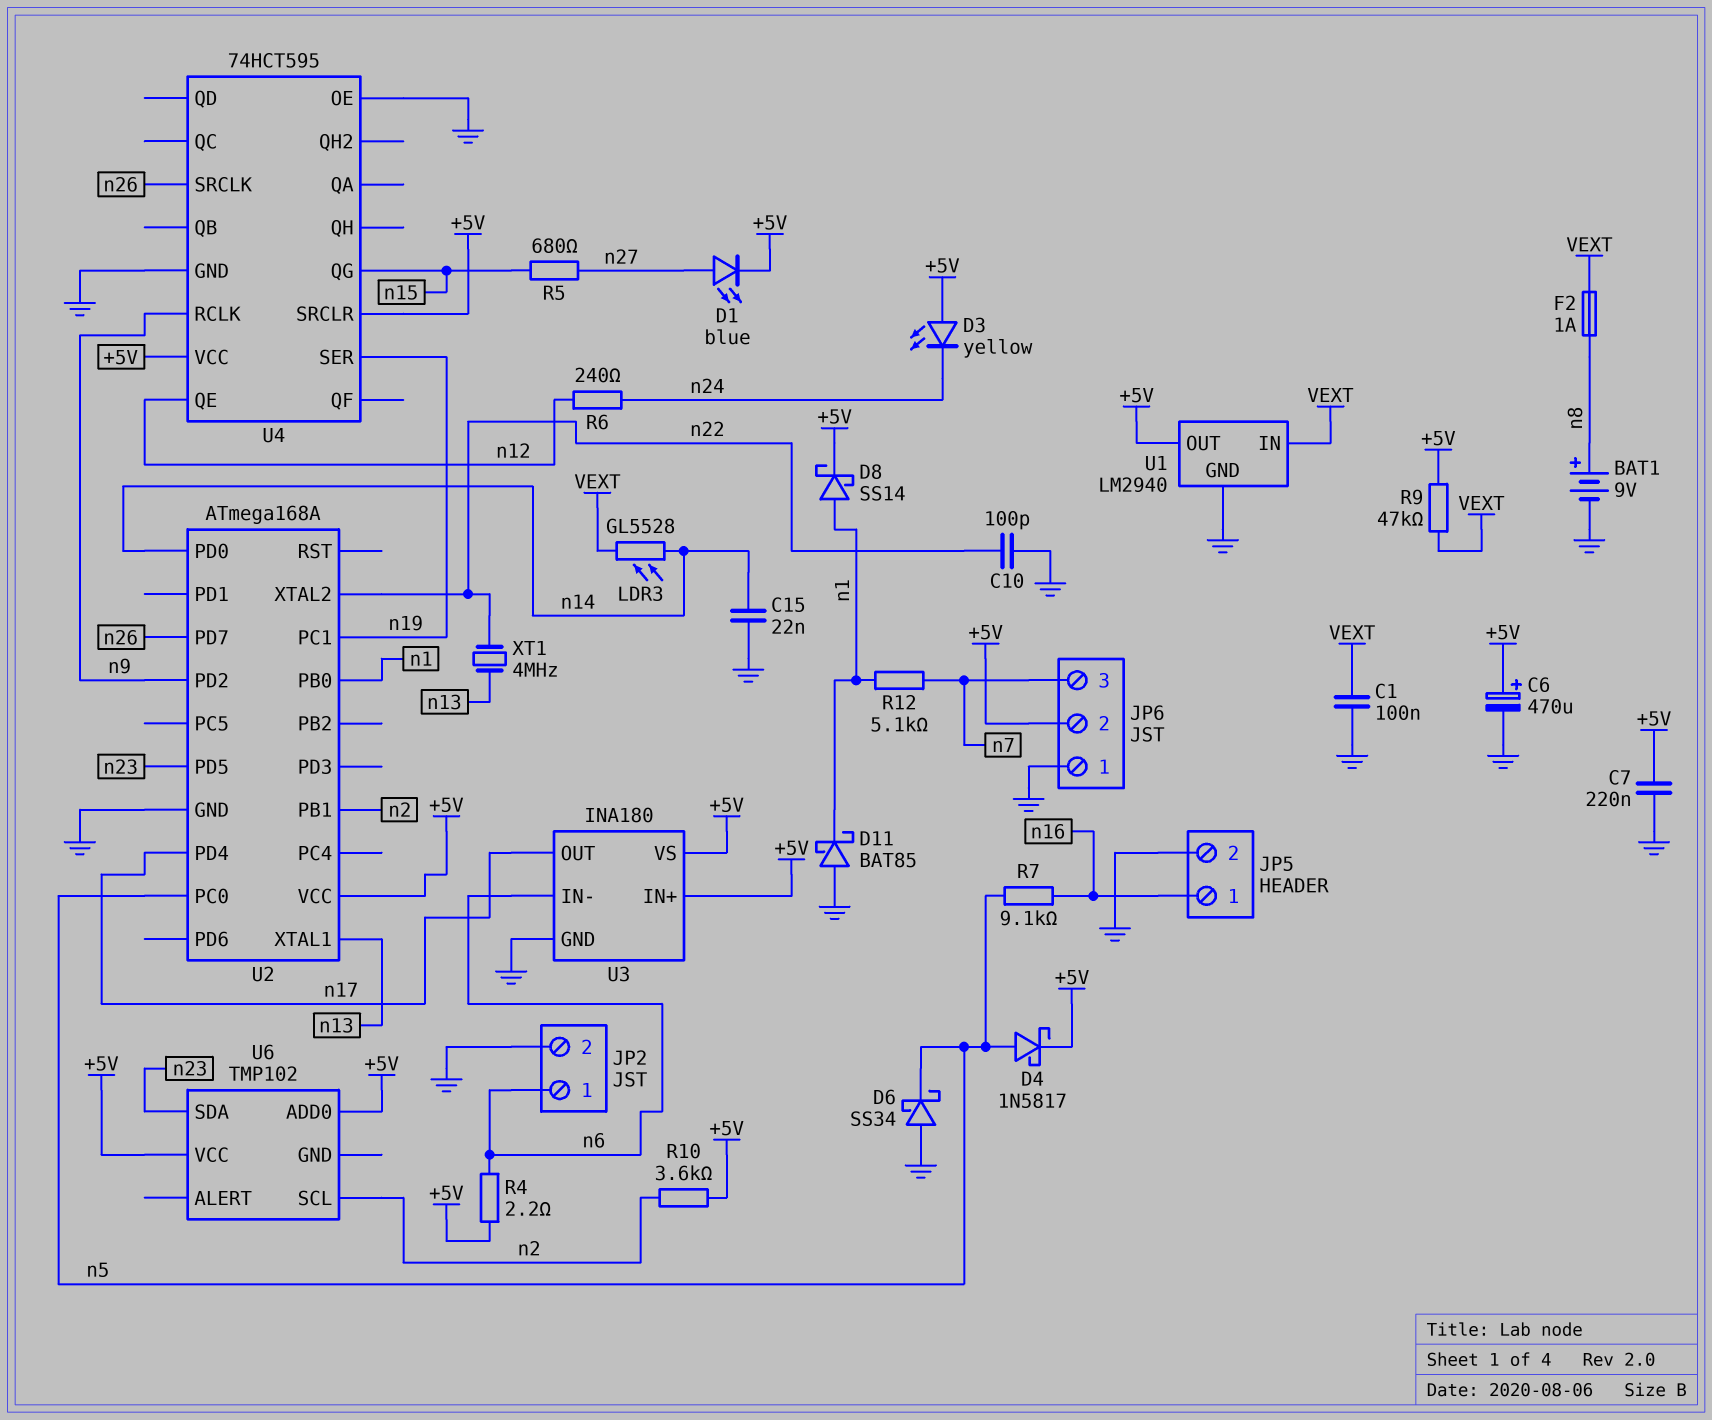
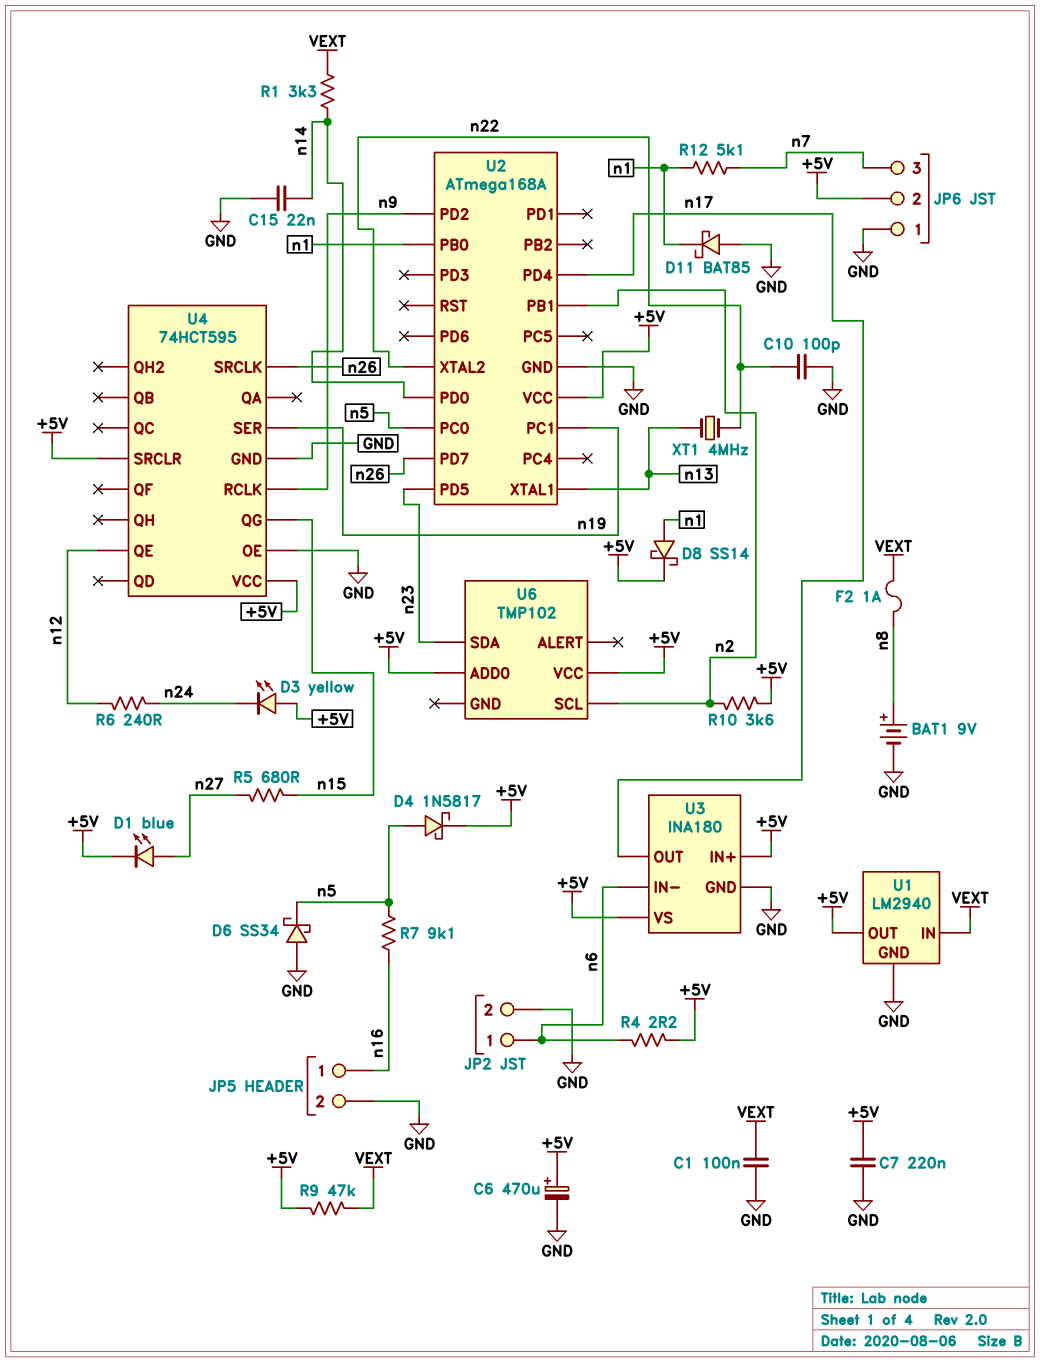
LDR3: GL5528 (VEXT, n14) -> none
R1: none -> 3.3k (VEXT, n14)

